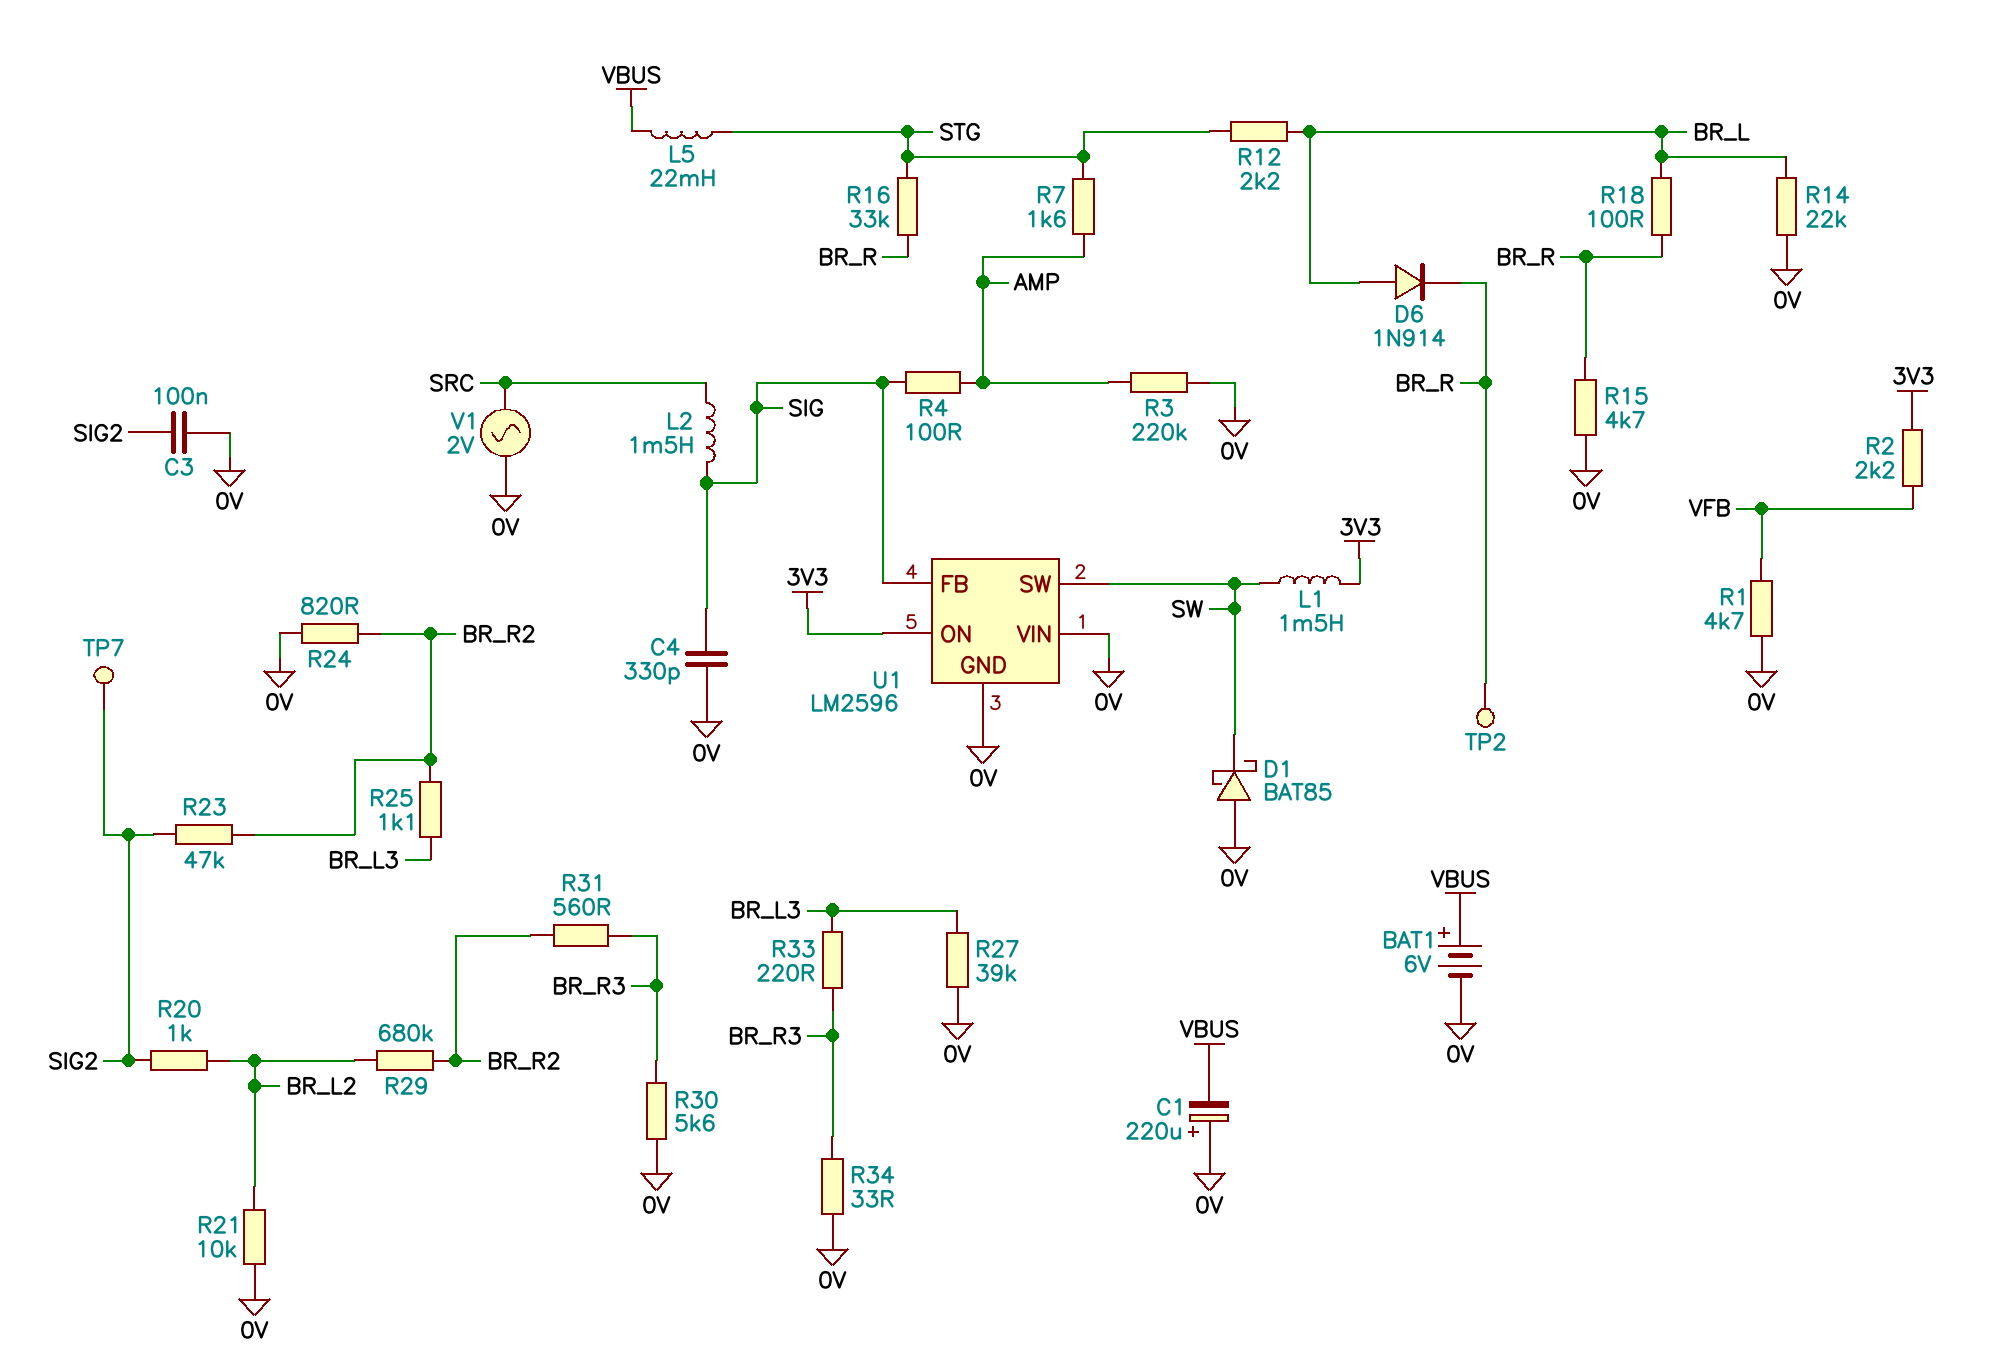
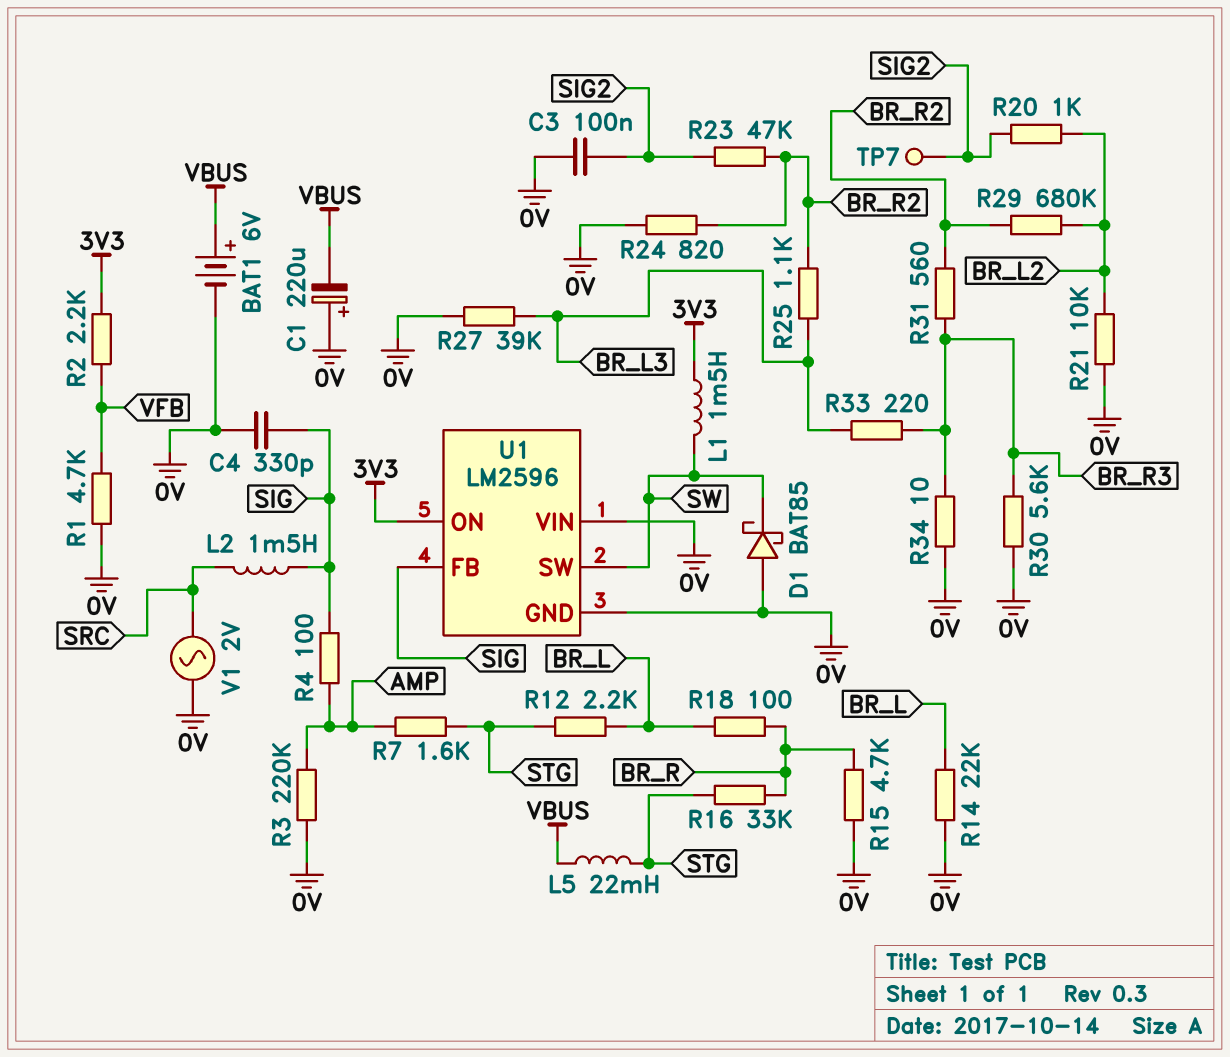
D6: diode 1N914 (A BR_L, K BR_R) -> none
R34: 33 (0V, BR_R3) -> 10 (0V, BR_R3)
TP2: test point (BR_R) -> none

